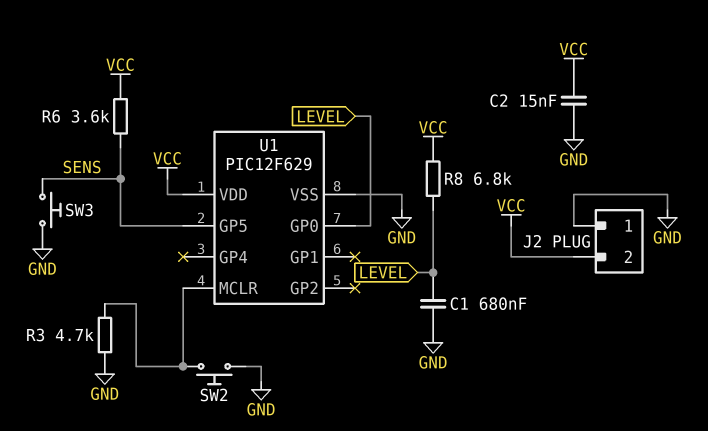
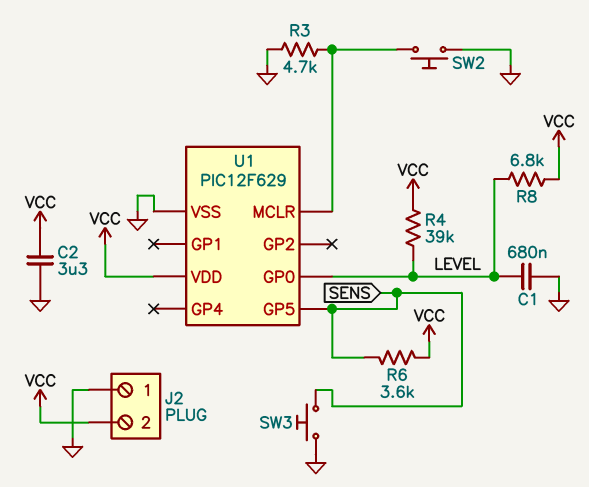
C2: 15nF (GND, VCC) -> 3.3uF (GND, VCC)
R4: none -> 39k (LEVEL, VCC)

